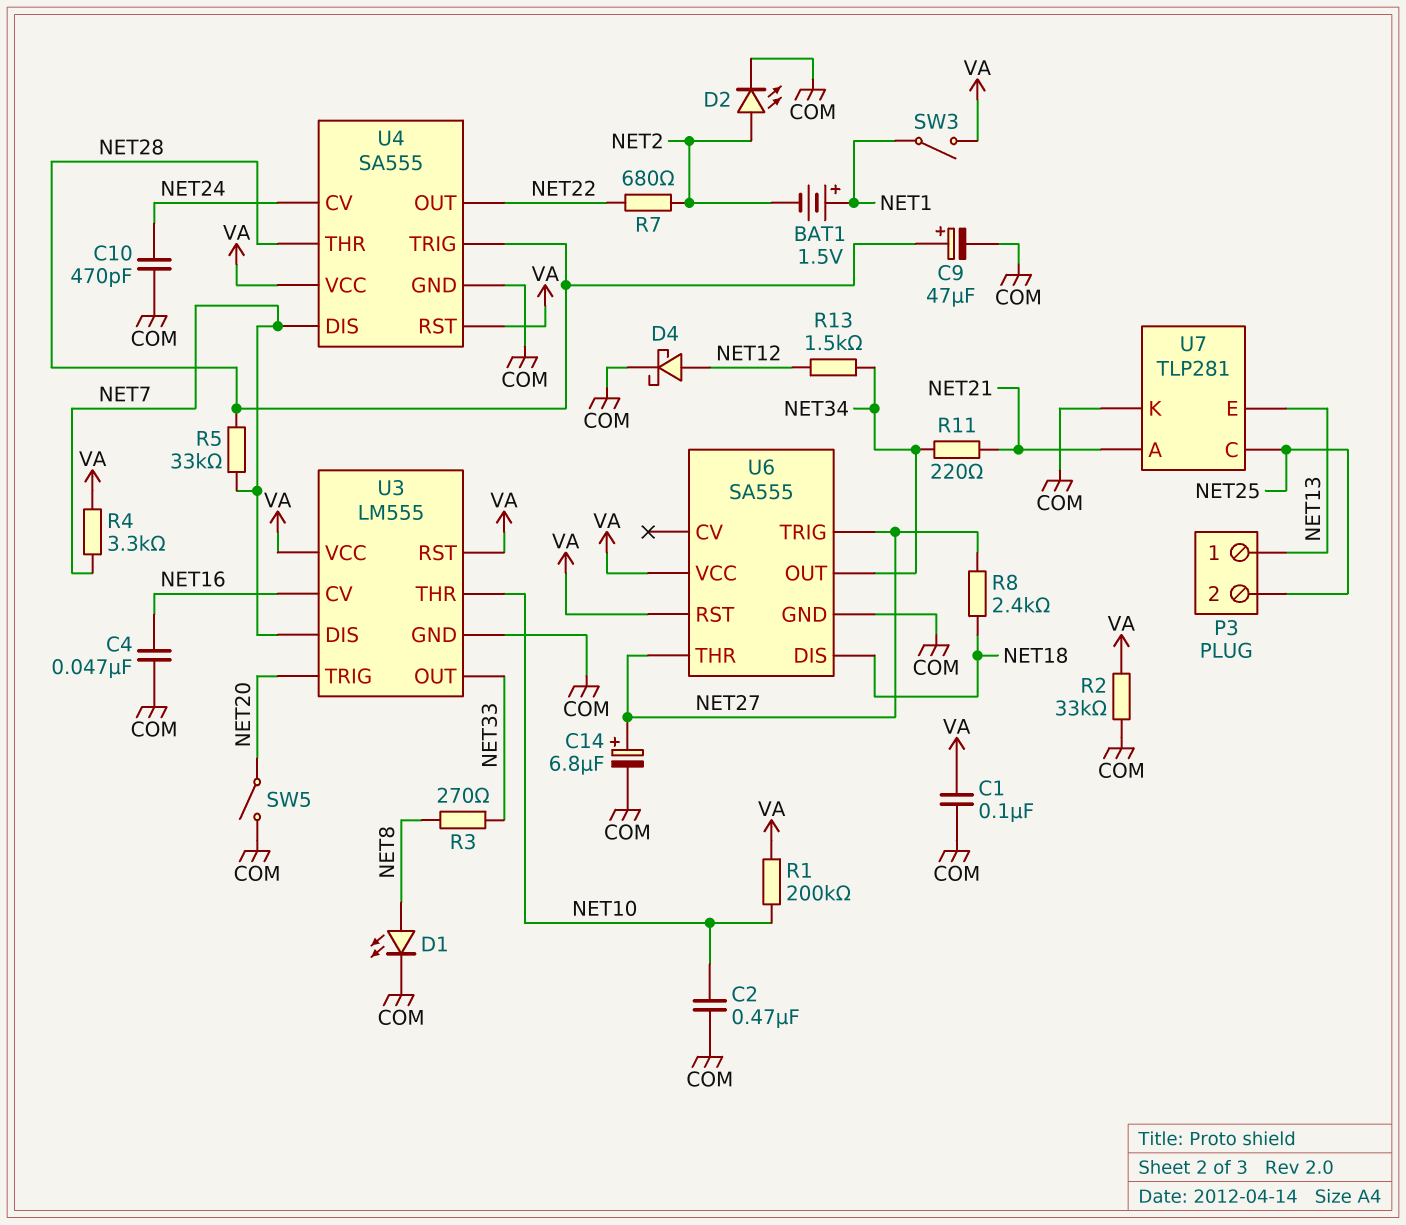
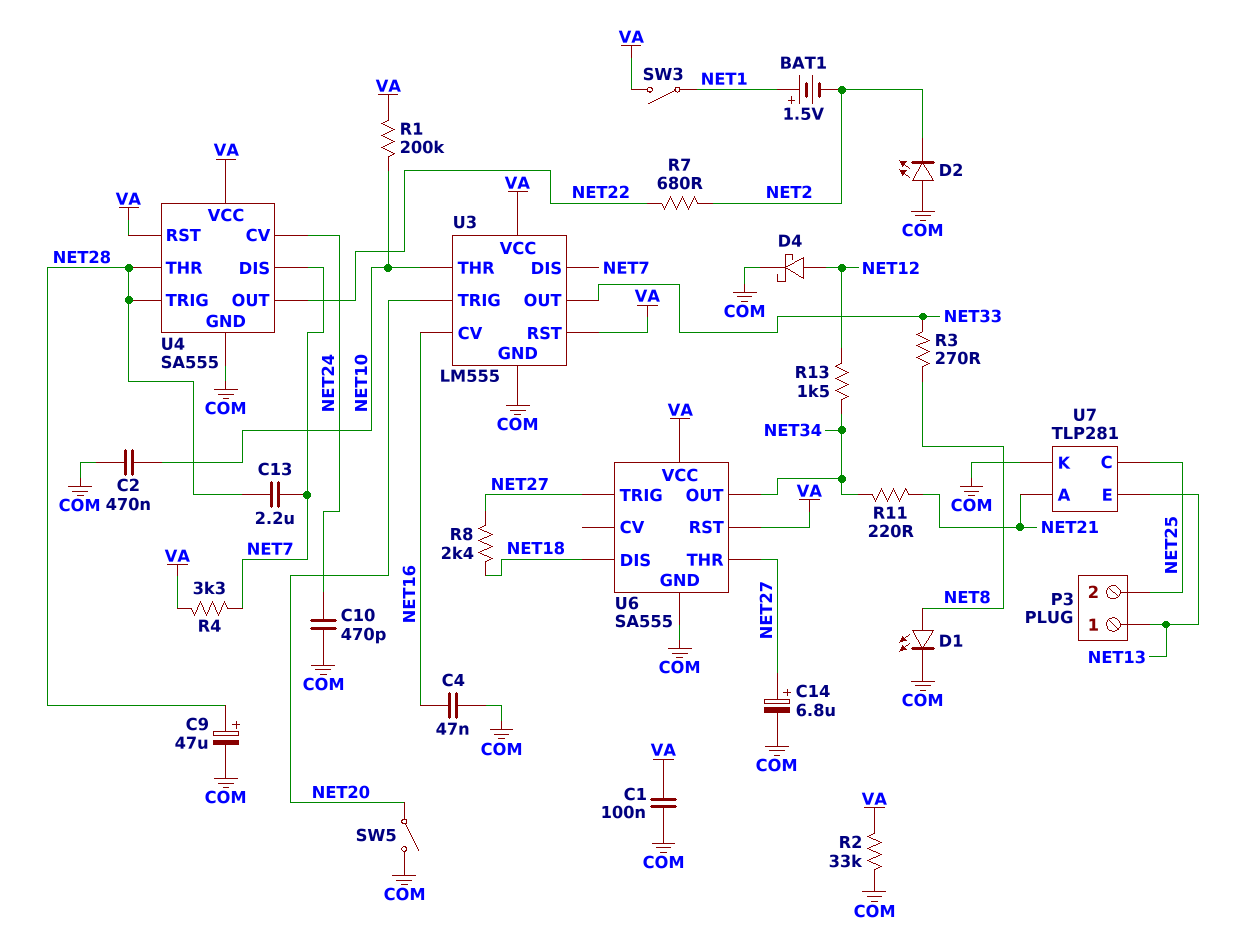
C13: none -> 2.2uF (NET7, NET28)
D2: LED (A NET2, K COM) -> LED (A COM, K NET2)
R5: 33k (NET7, NET28) -> none

